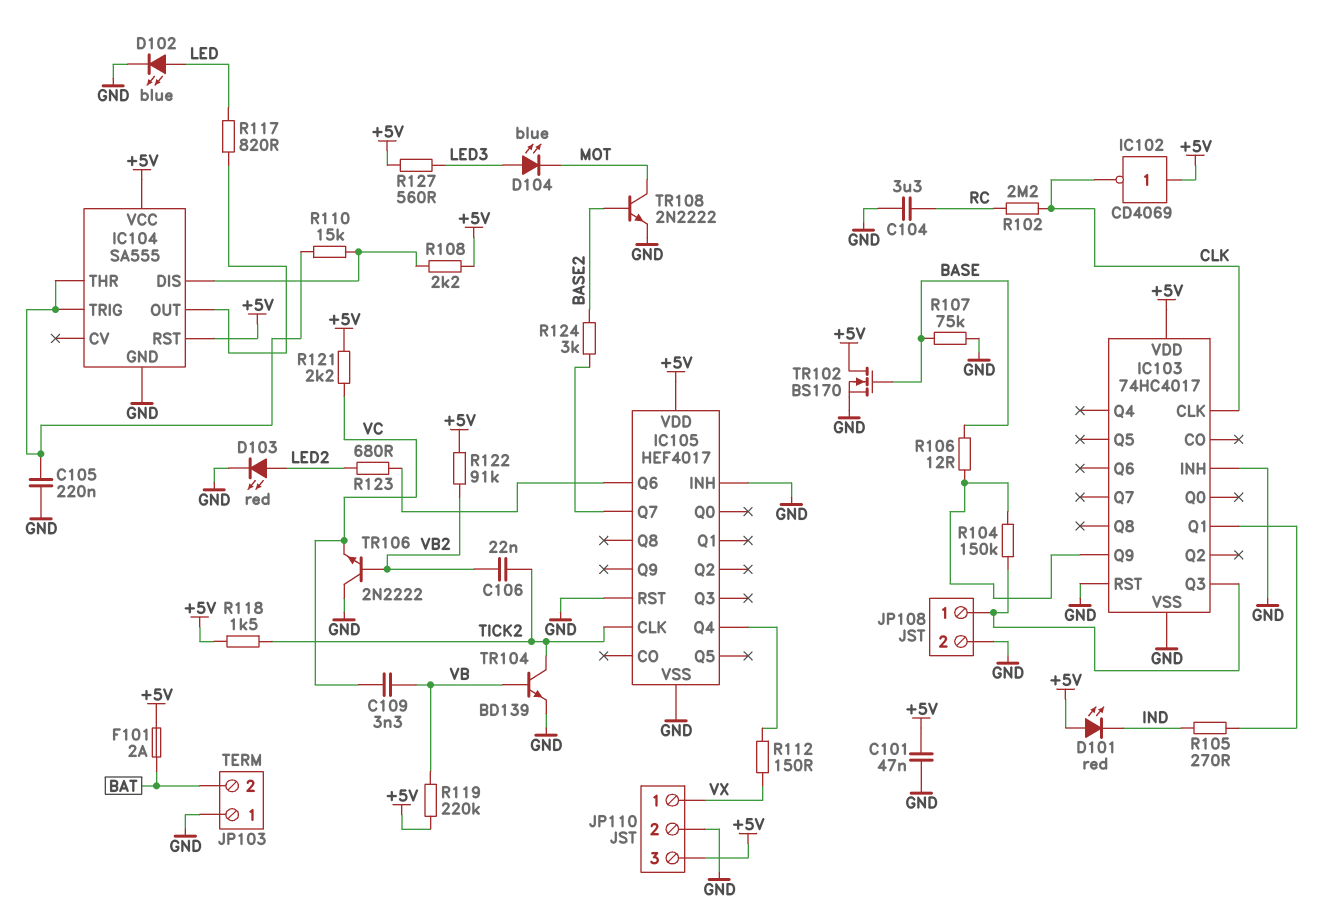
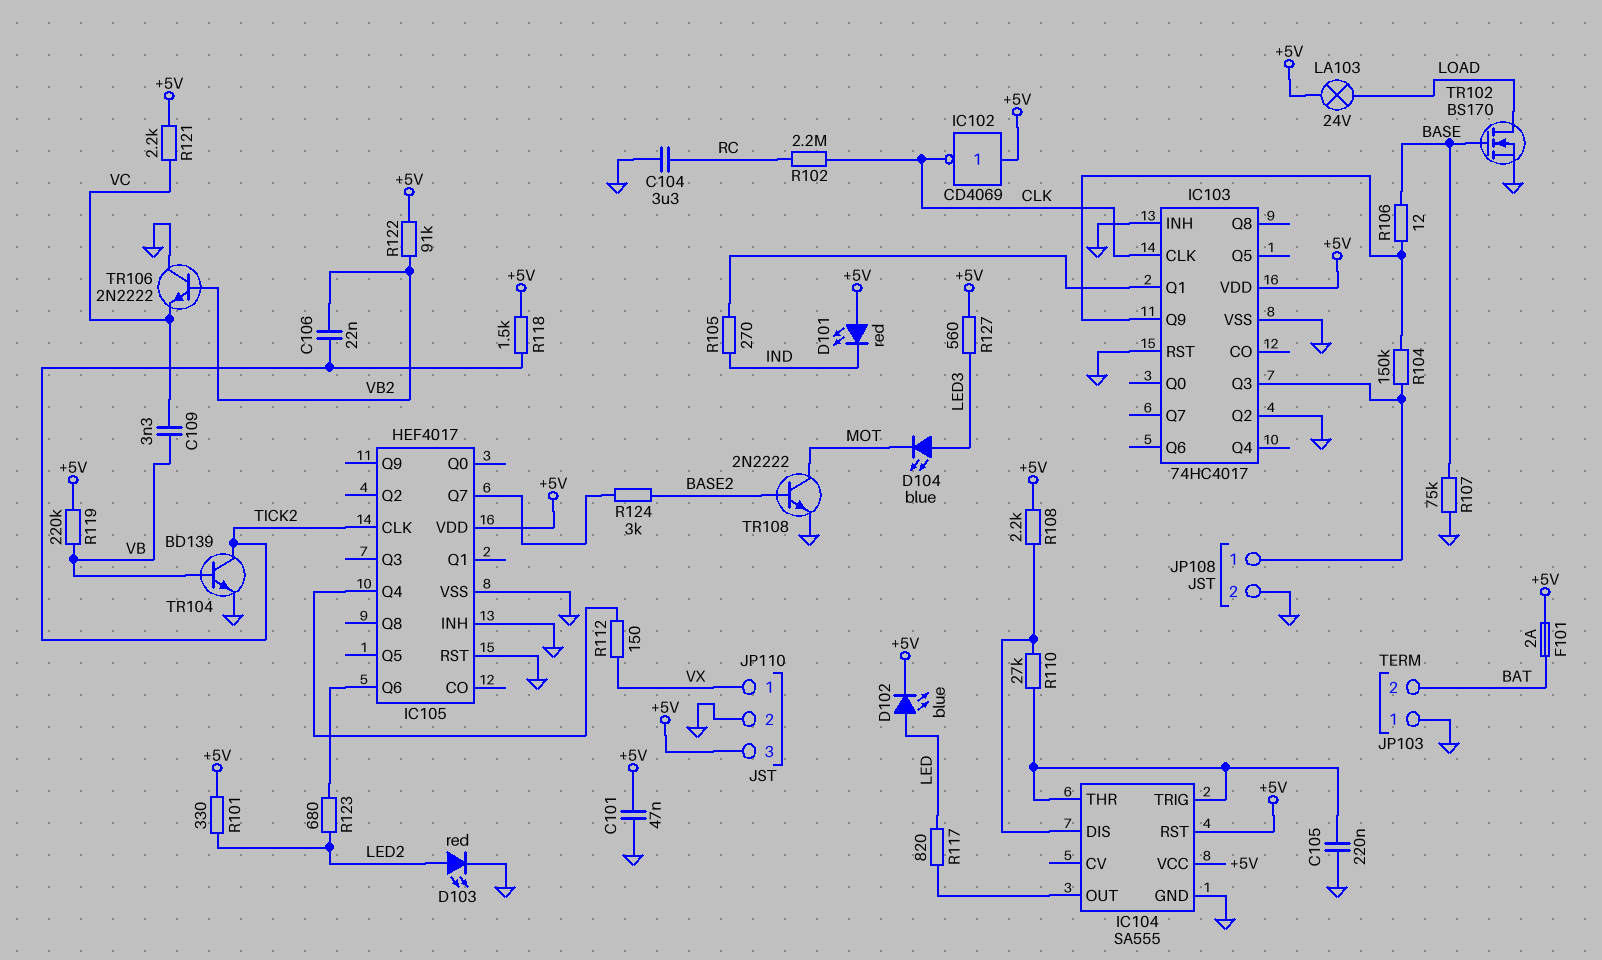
D102: LED blue (A LED, K GND) -> LED blue (A LED, K +5V)
IC103 pin Q2: none -> GND
LA103: none -> lamp 24V (+5V, LOAD)
R101: none -> 330 (+5V, LED2)
R110: 15k (IC104/DIS, IC104/THR) -> 27k (IC104/DIS, IC104/THR)
TR102: NMOS BS170 (G BASE, D +5V, S GND) -> NMOS BS170 (G BASE, D LOAD, S GND)

